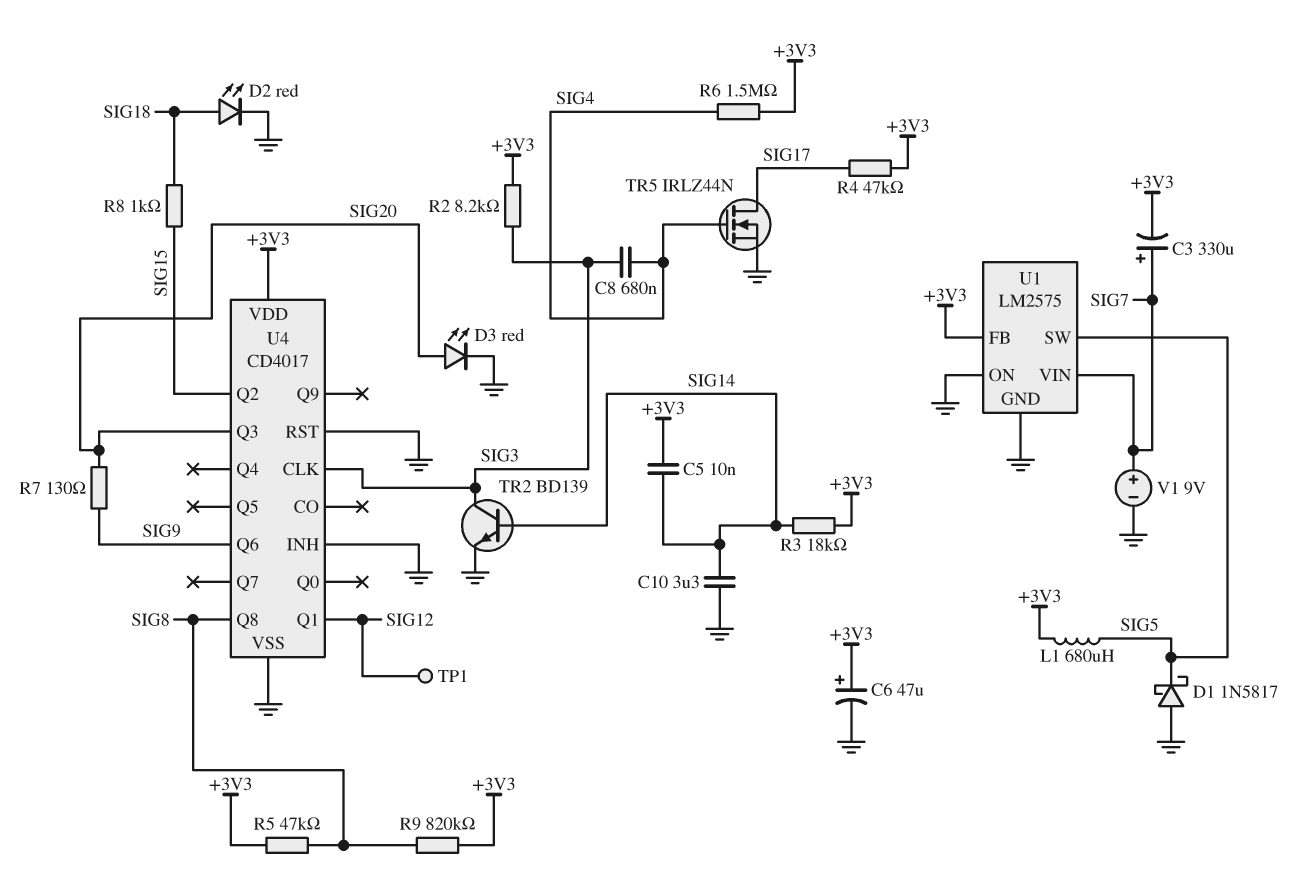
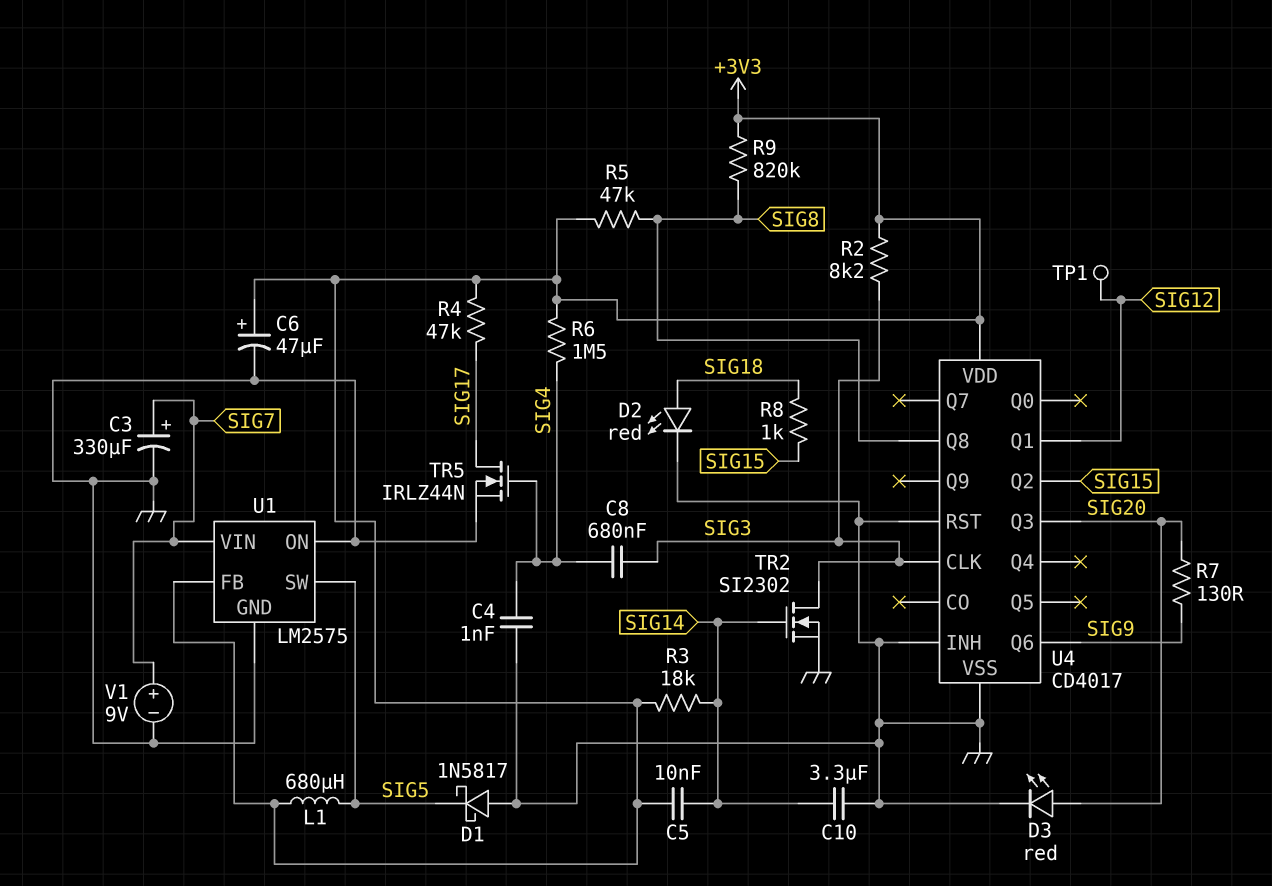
C3: 330uF (plus SIG7, minus +3V3) -> 330uF (plus SIG7, minus GND)
C4: none -> 1nF (GND, SIG4)
TR2: NPN BD139 (B SIG14, C SIG3, E GND) -> NMOS SI2302 (G SIG14, D SIG3, S GND)

